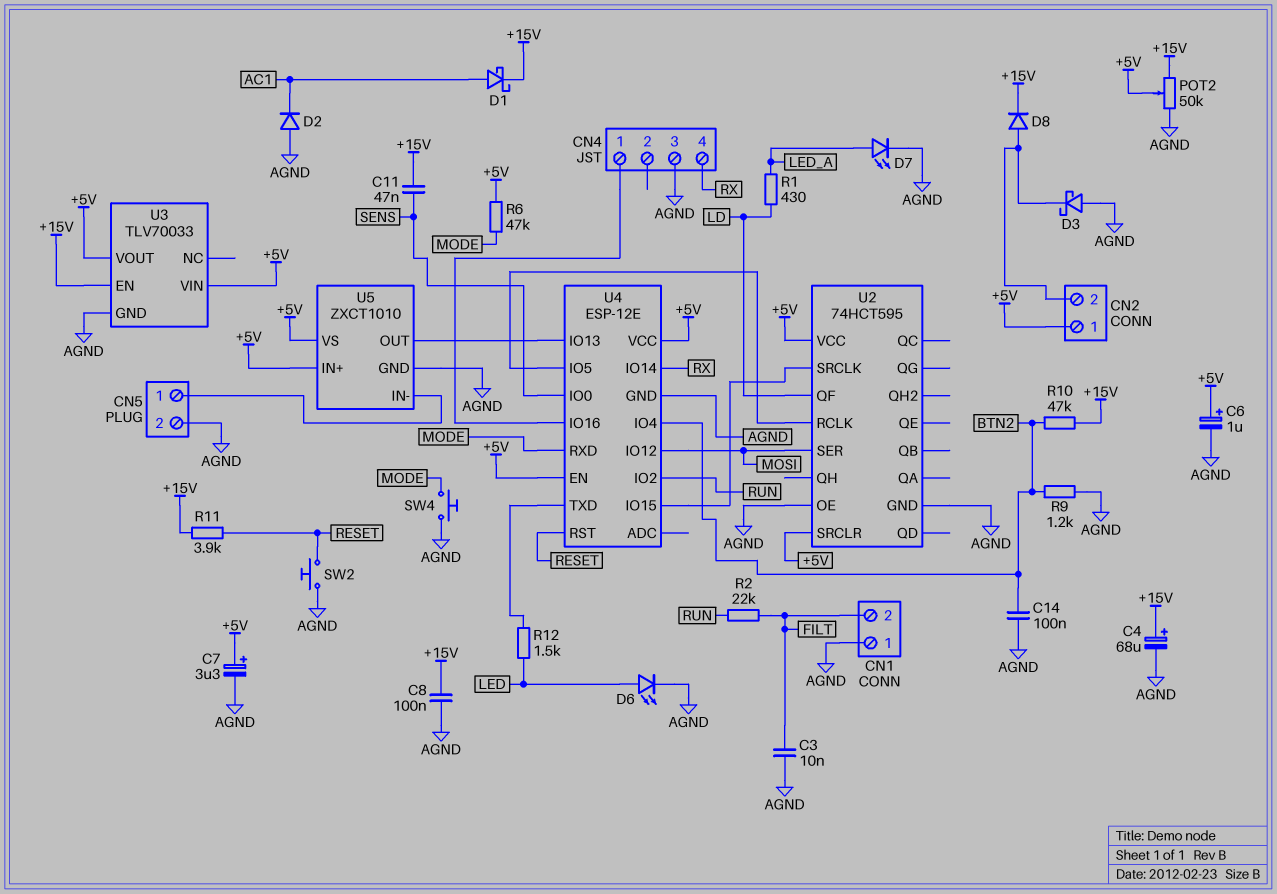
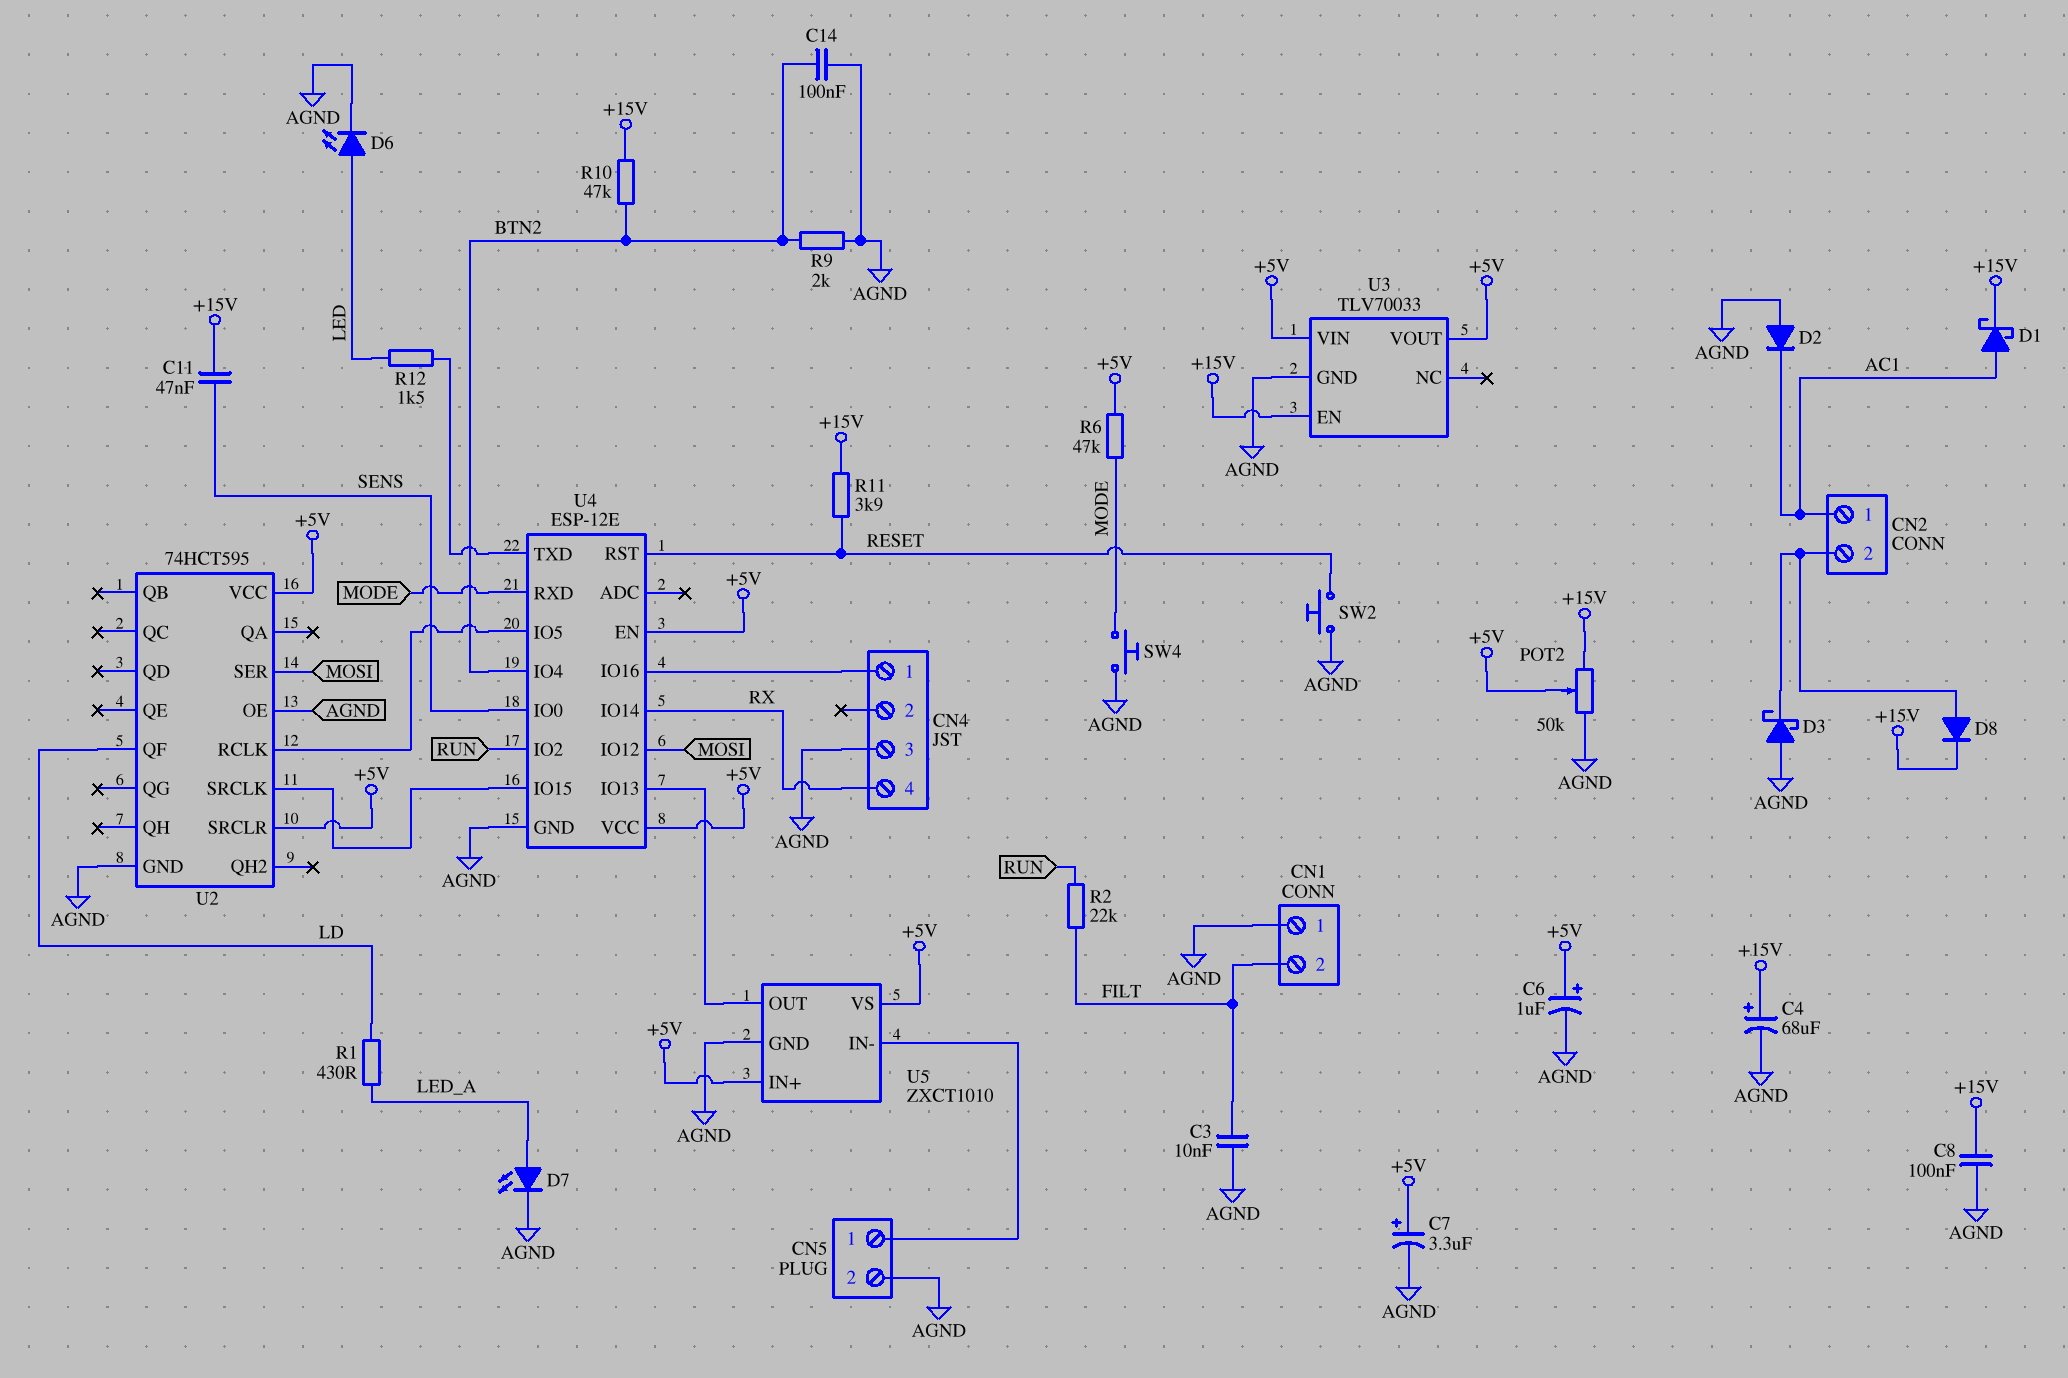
CN2 pin 1: +5V -> AC1
R9: 1.2k (AGND, BTN2) -> 2k (AGND, BTN2)

